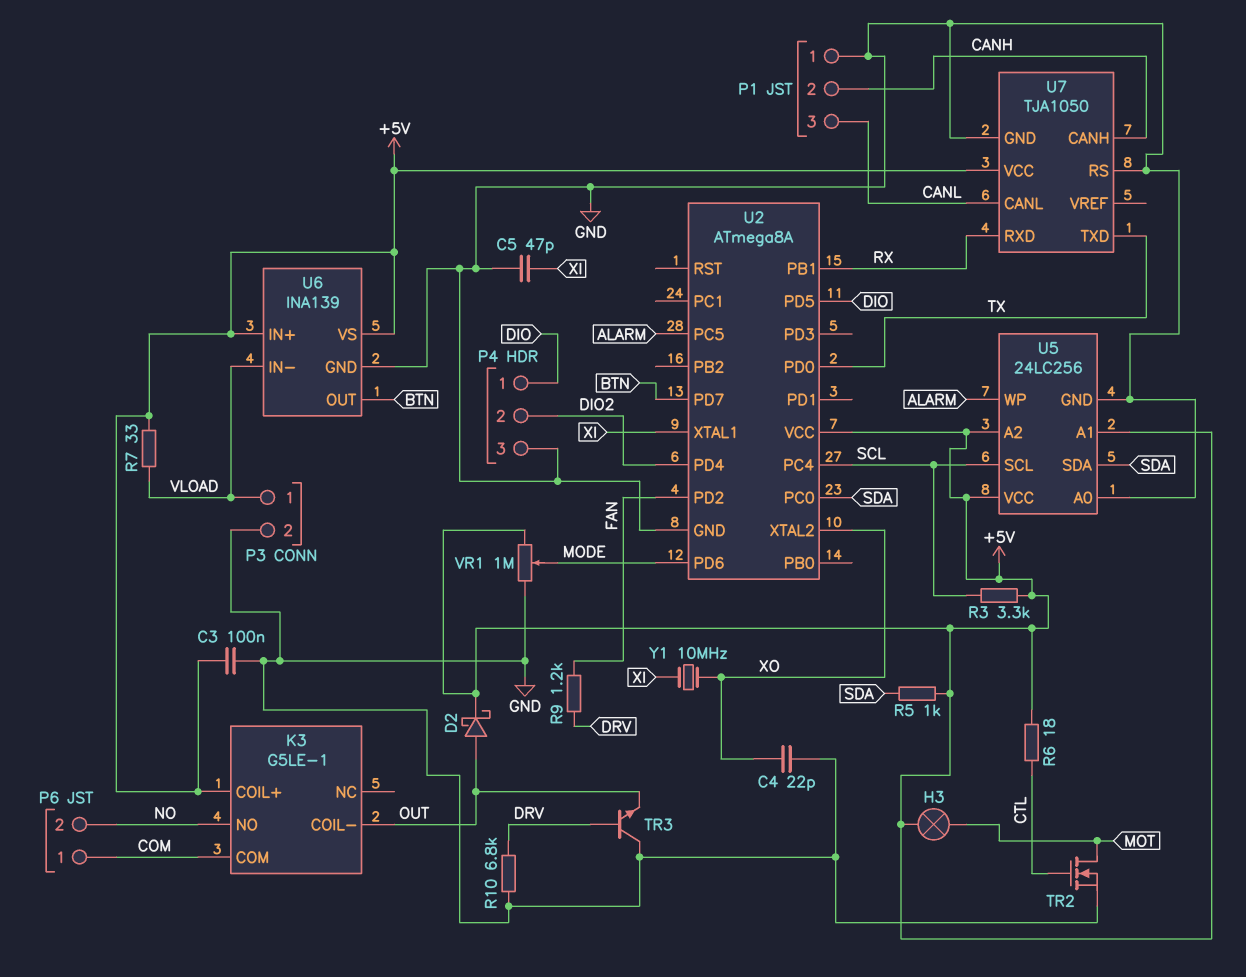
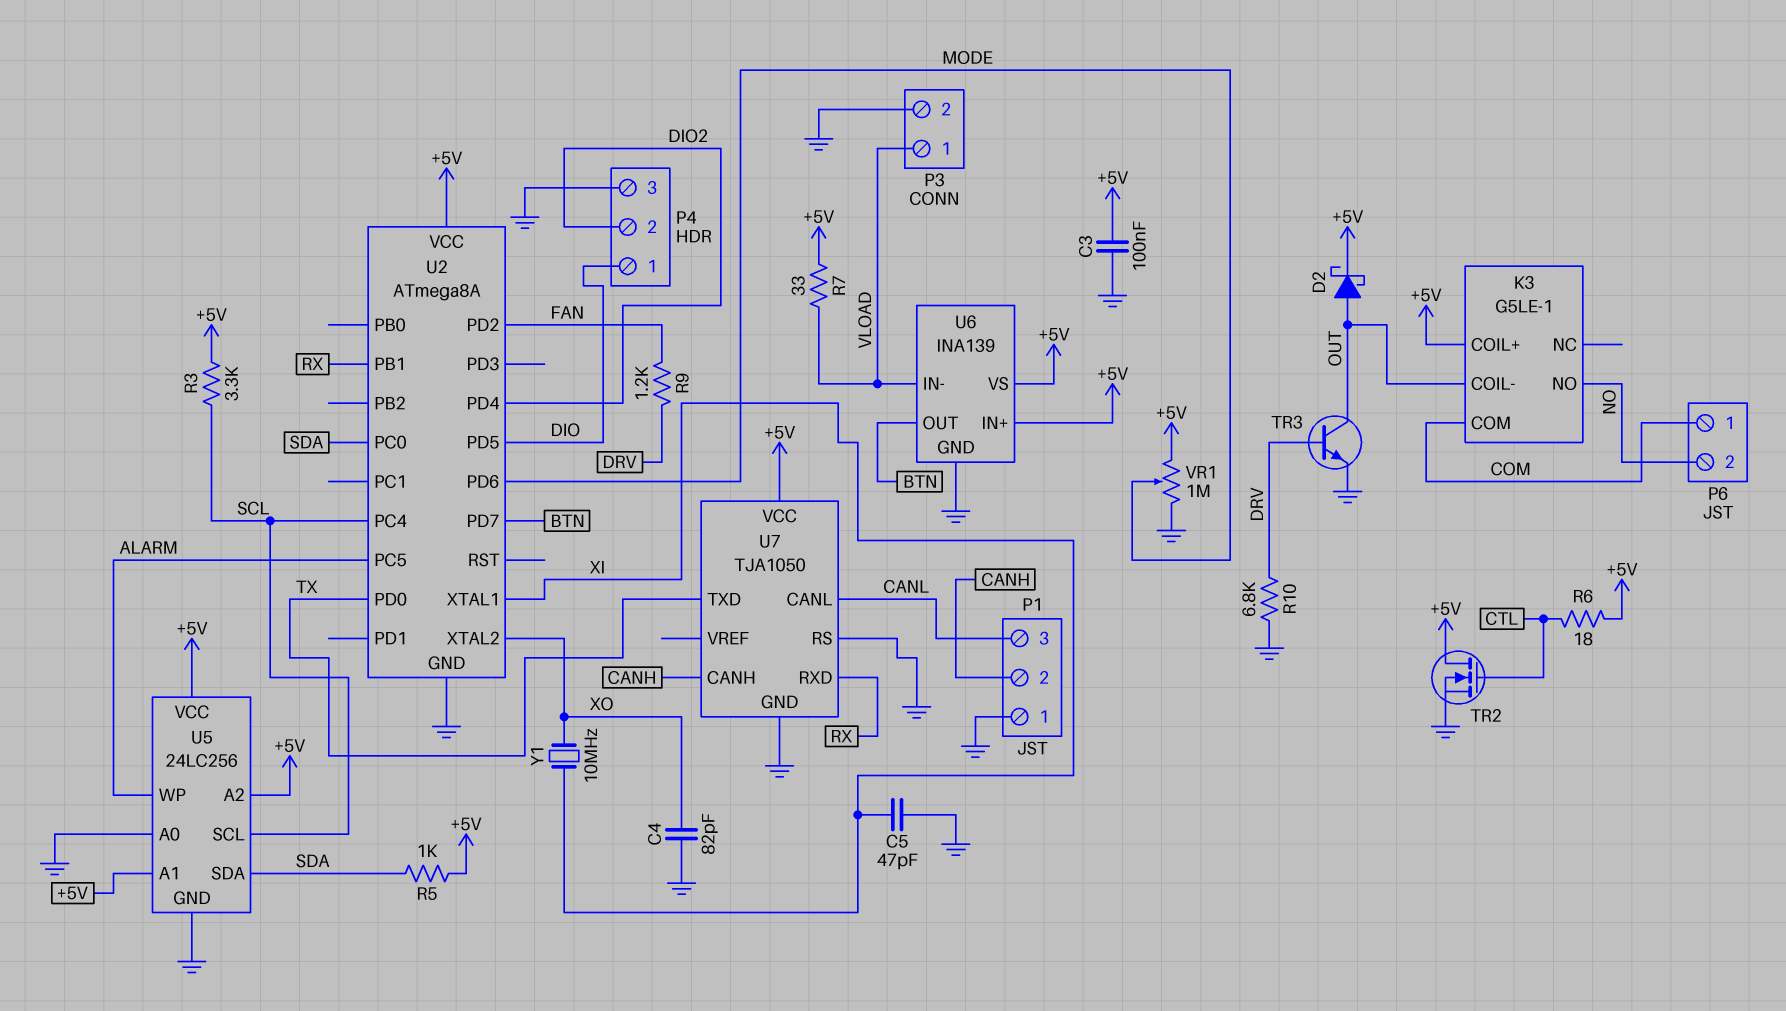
C4: 22pF (GND, XO) -> 82pF (GND, XO)
H3: lamp (+5V, MOT) -> none
TR2: NMOS (G CTL, D MOT, S GND) -> NMOS (G CTL, D +5V, S GND)
TR3: NPN (B DRV, C GND, E OUT) -> NPN (B DRV, C OUT, E GND)

